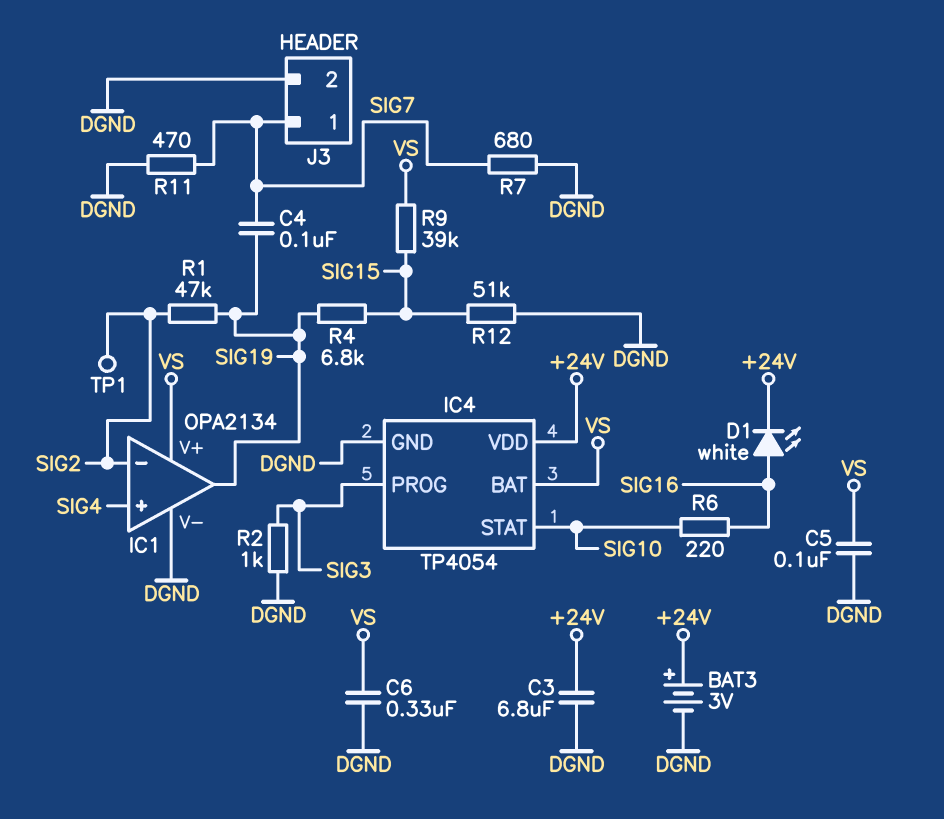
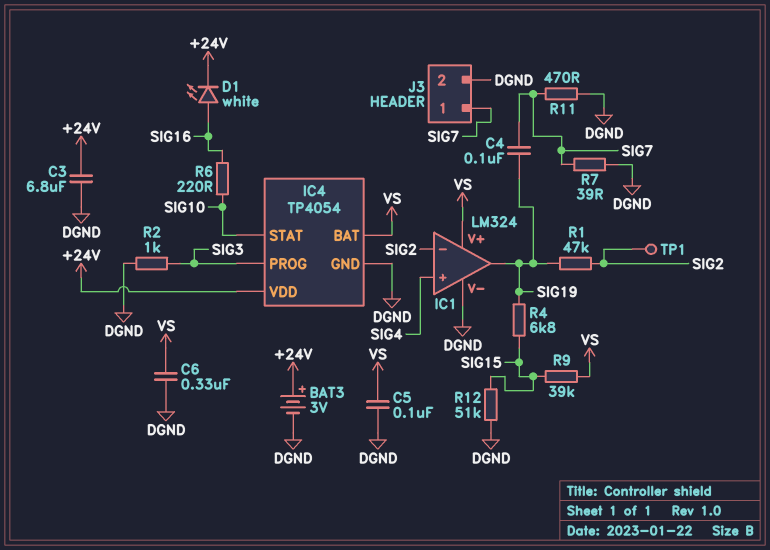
IC1: OPA2134 -> LM324
R7: 680 (DGND, SIG7) -> 39 (DGND, SIG7)

